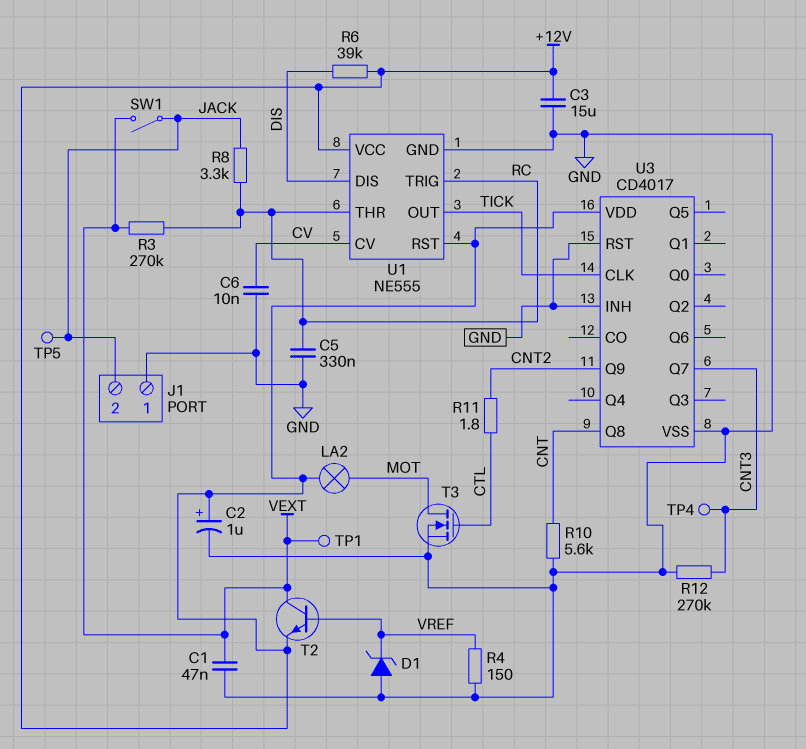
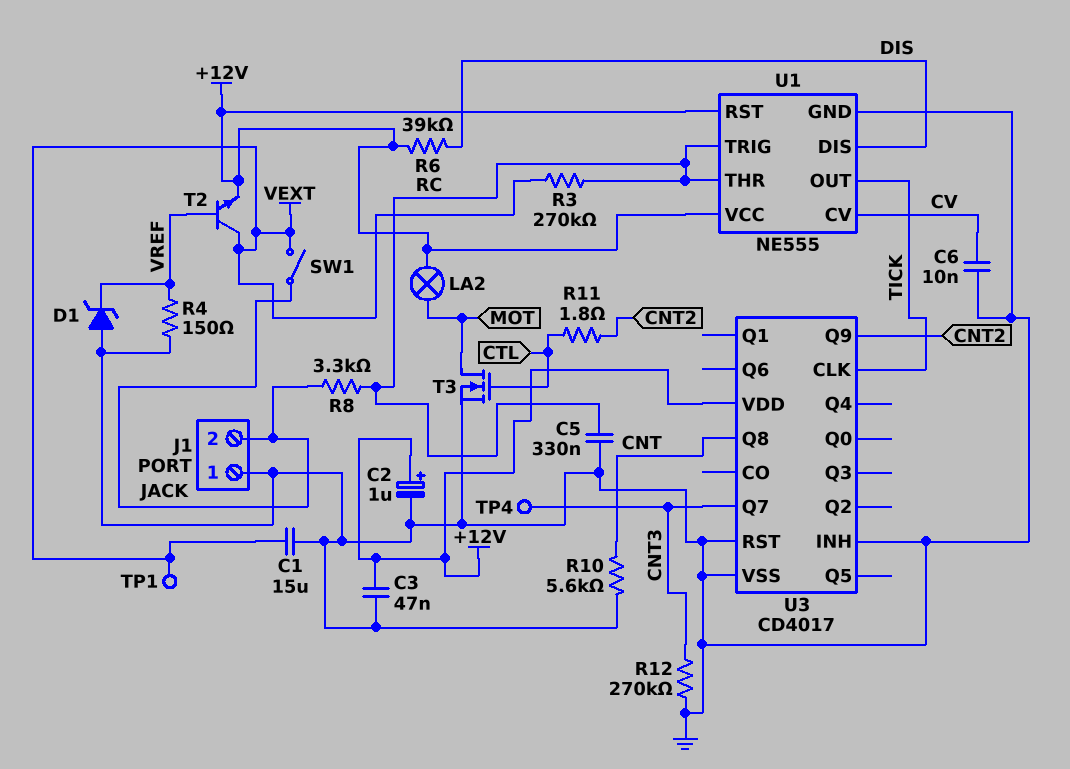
C1: 47nF (GND, VEXT) -> 15uF (GND, VEXT)
C3: 15uF (+12V, GND) -> 47nF (+12V, GND)
TP5: test point (JACK) -> none

